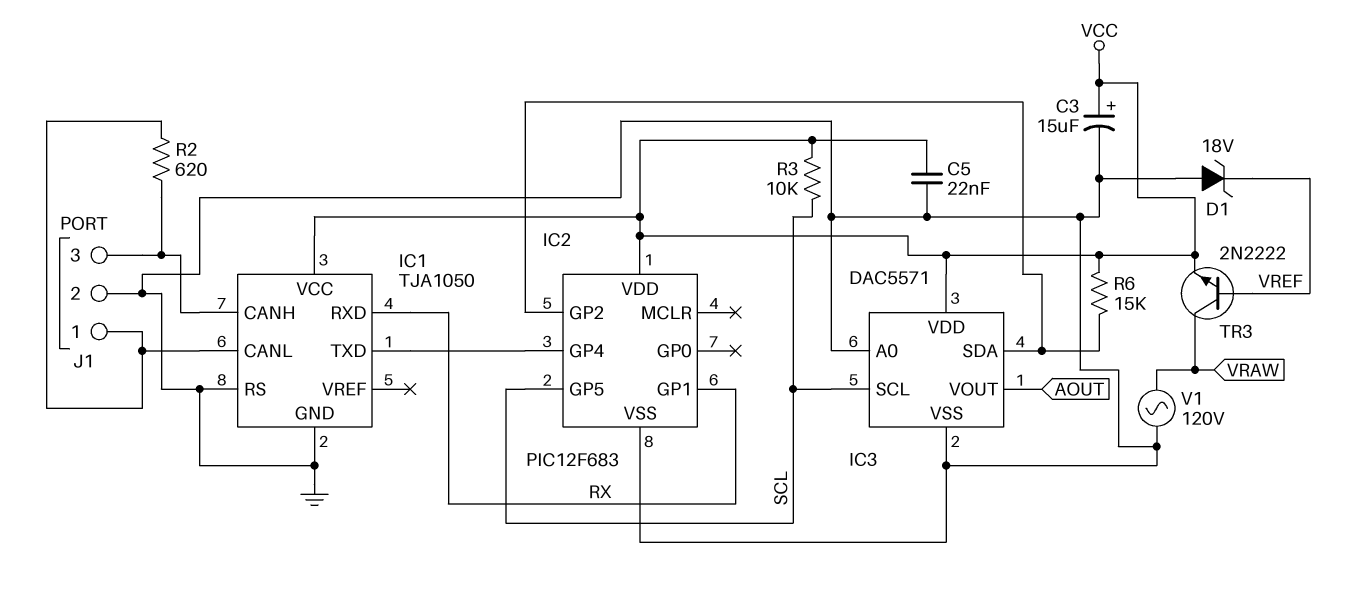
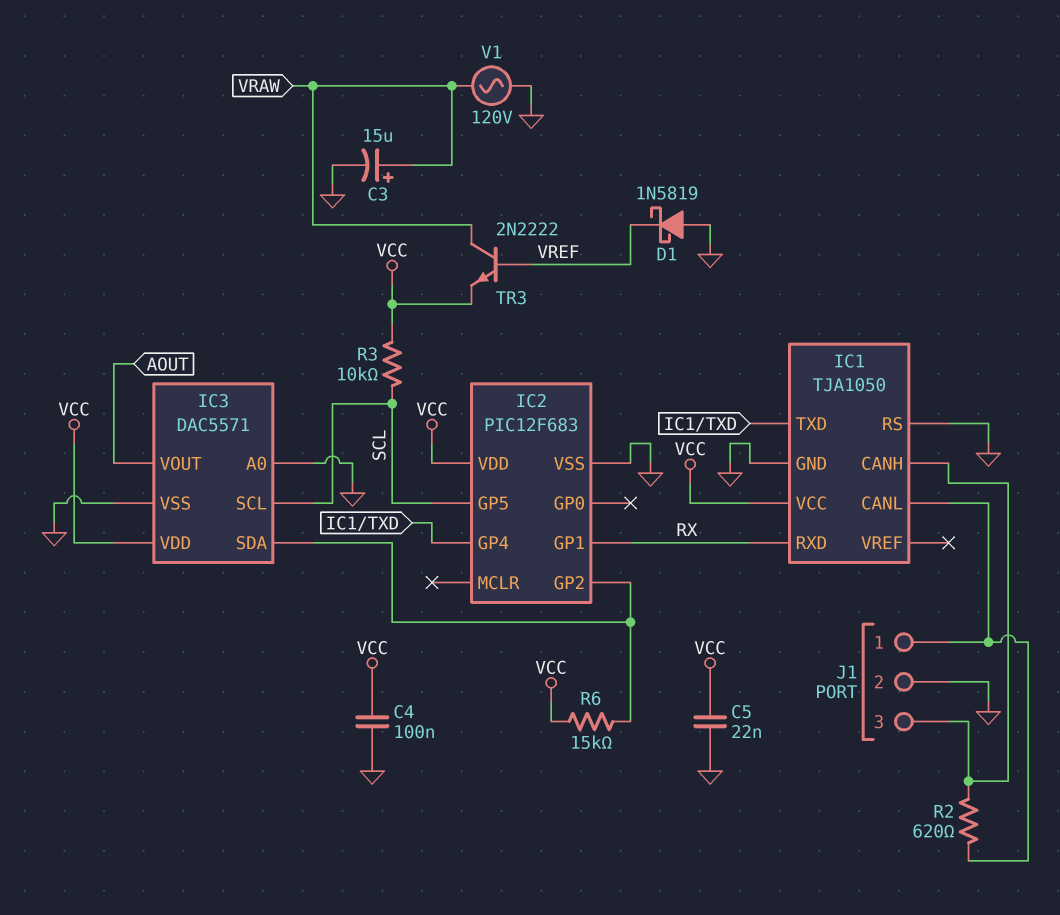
C3: 15uF (plus VCC, minus GND) -> 15uF (plus VRAW, minus GND)
C4: none -> 100nF (GND, VCC)
D1: zener 18V (A GND, K VREF) -> schottky 1N5819 (A GND, K VREF)

